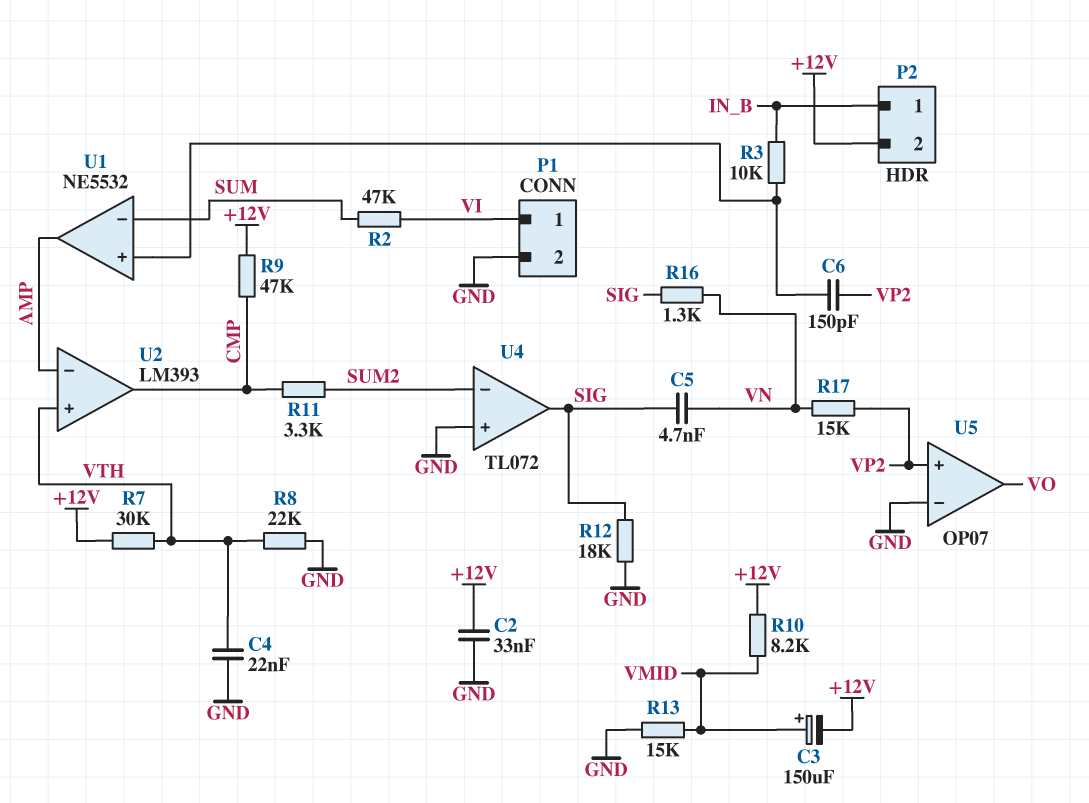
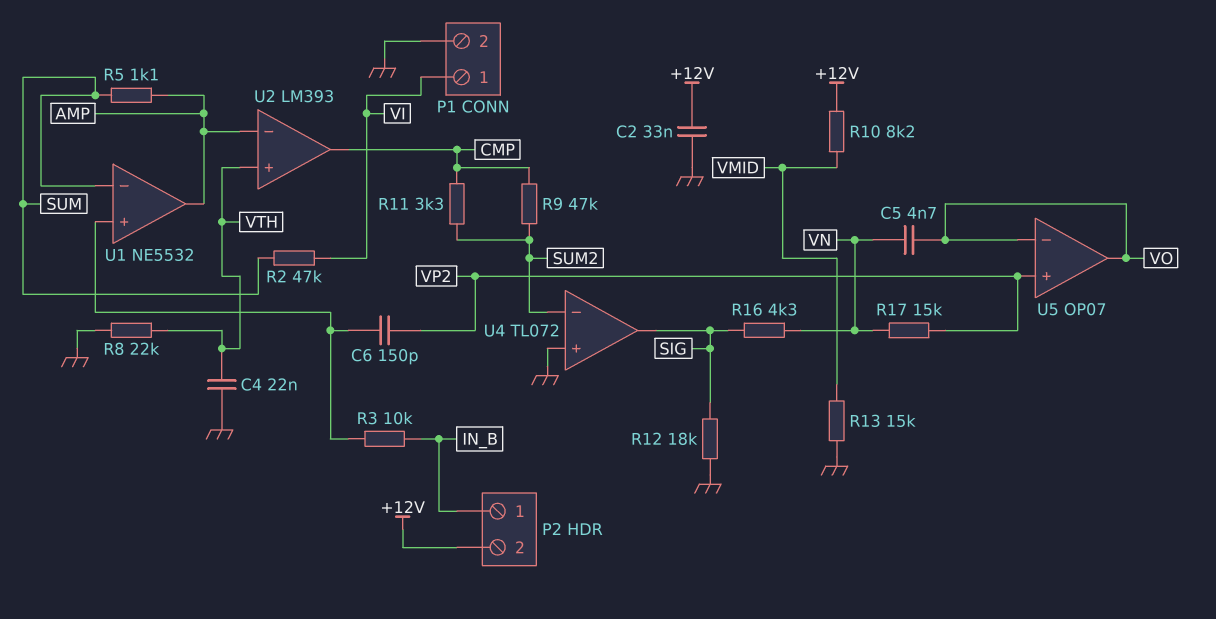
C3: 150uF (plus VMID, minus +12V) -> none
C5: 4.7nF (SIG, VN) -> 4.7nF (VN, VO)
R5: none -> 1.1k (AMP, SUM)
R7: 30k (+12V, VTH) -> none
R9: 47k (+12V, CMP) -> 47k (CMP, SUM2)
R16: 1.3k (SIG, VN) -> 4.3k (SIG, VN)
U5 pin in-: GND -> VO

